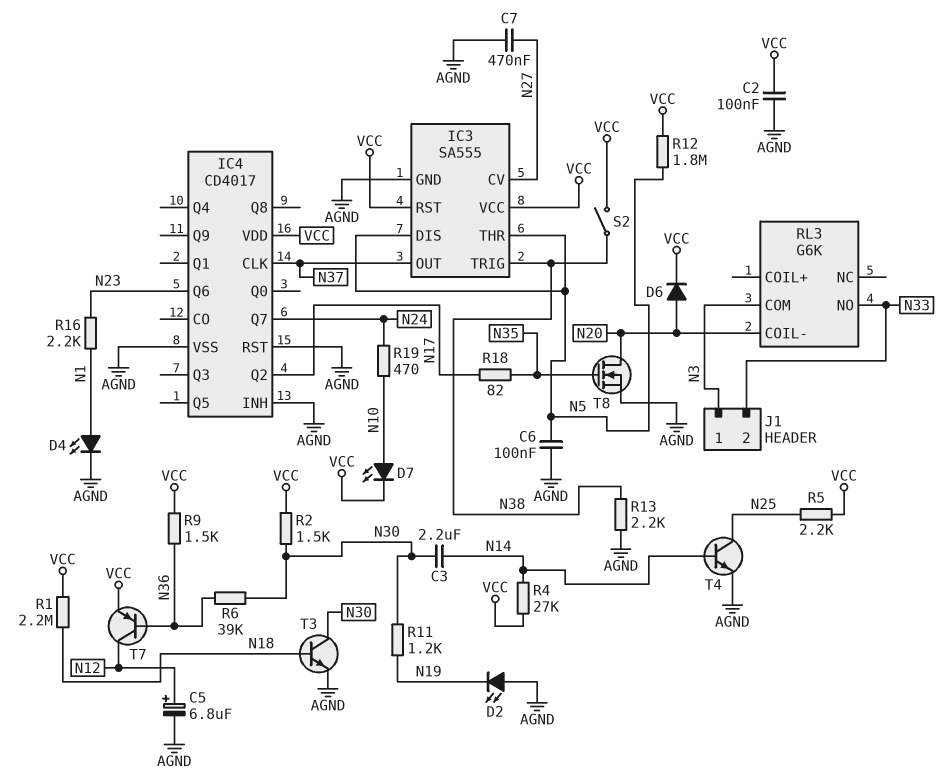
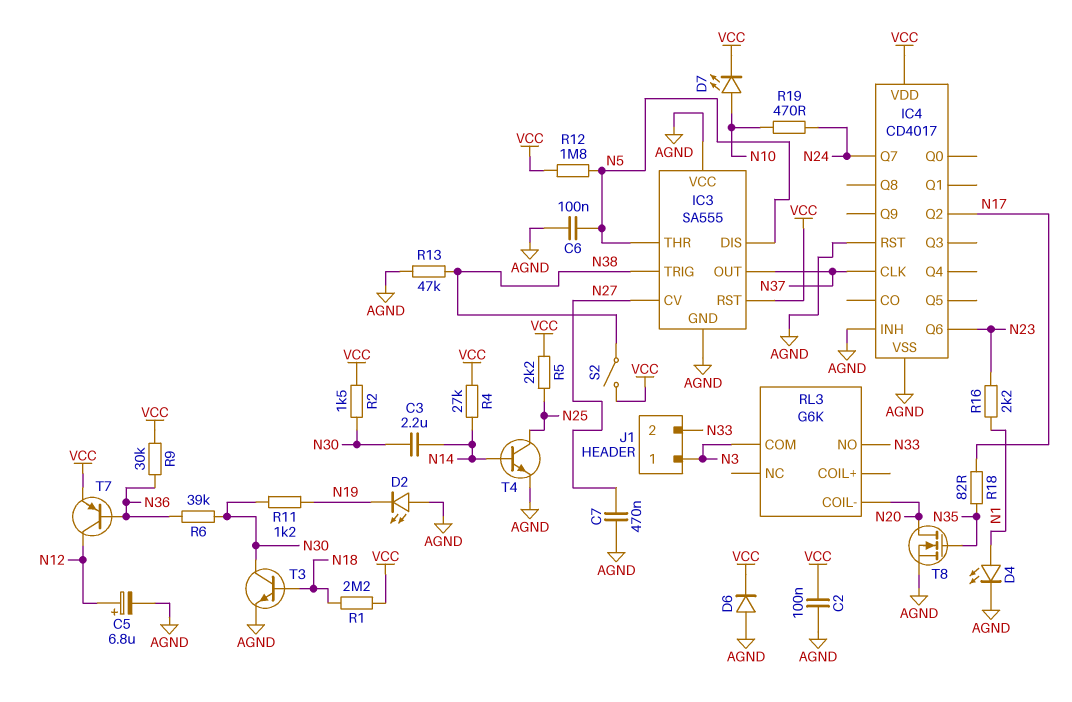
D6: diode (A N20, K VCC) -> diode (A AGND, K VCC)
IC3 pin VCC: VCC -> AGND
R9: 1.5k (N36, VCC) -> 30k (N36, VCC)
R13: 2.2k (AGND, N38) -> 47k (AGND, N38)

